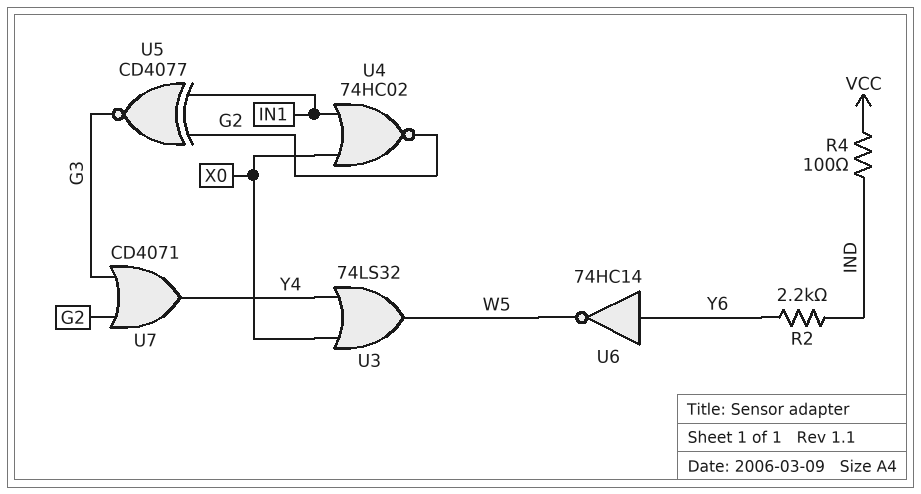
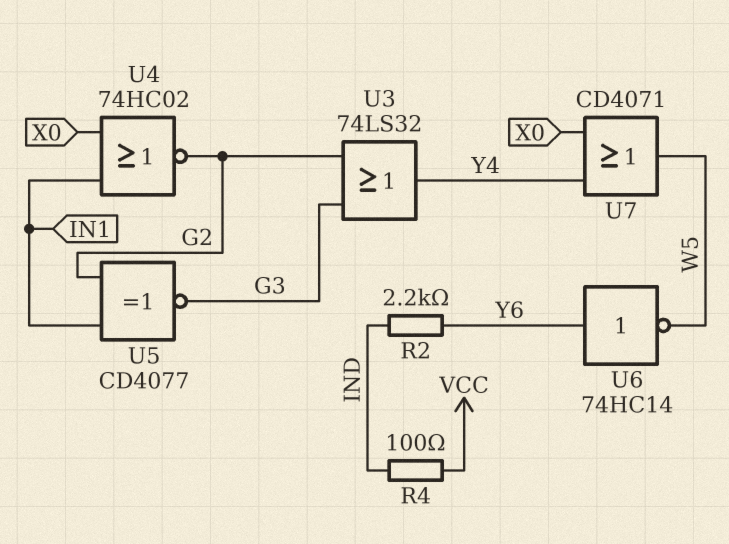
U3: OR 74LS32 (in X0, in Y4, out W5) -> OR 74LS32 (in G2, in G3, out Y4)
U7: OR CD4071 (in G2, in G3, out Y4) -> OR CD4071 (in X0, in Y4, out W5)

